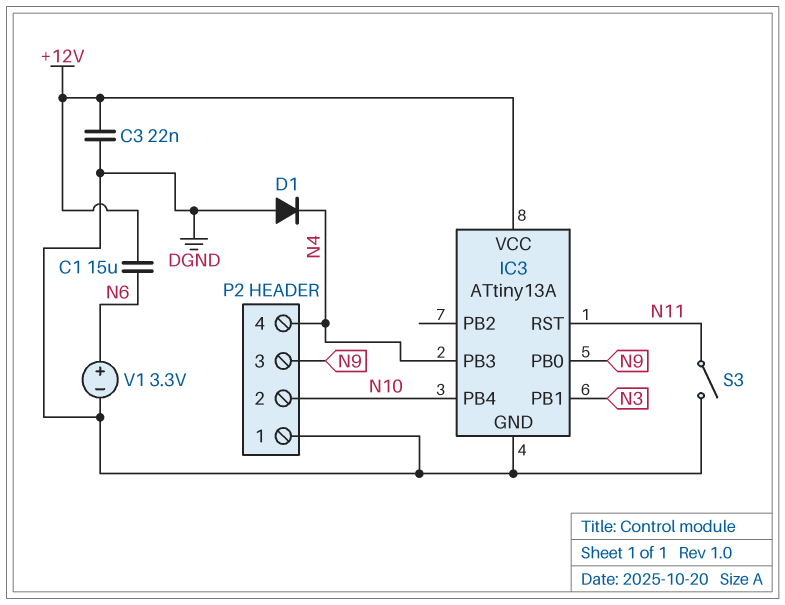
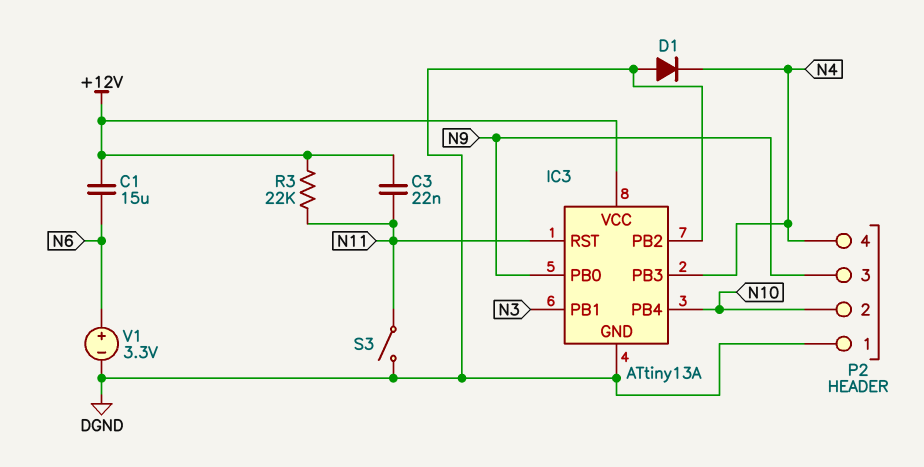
C3: 22nF (+12V, DGND) -> 22nF (+12V, N11)
IC3 pin PB2: none -> DGND
R3: none -> 22k (+12V, N11)

